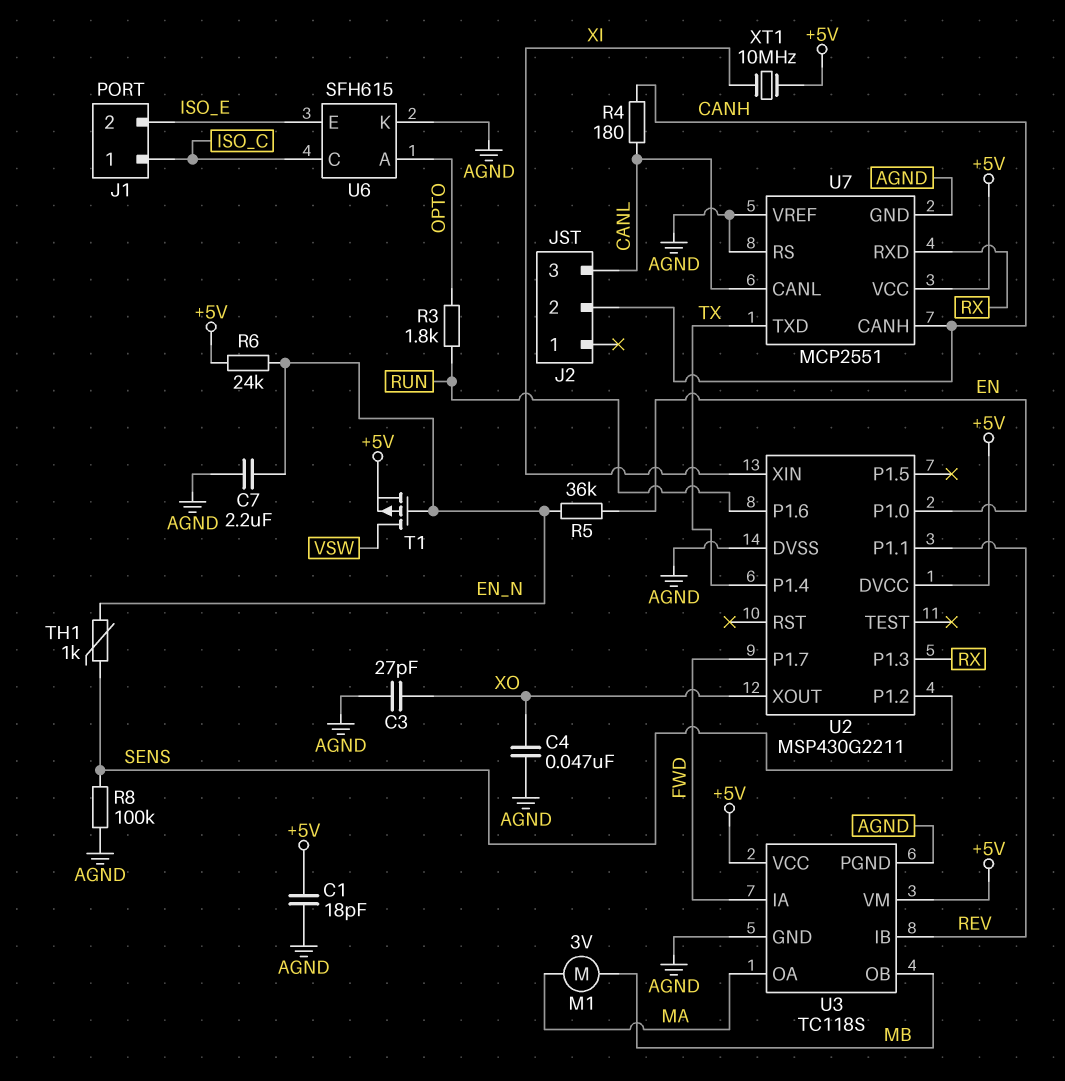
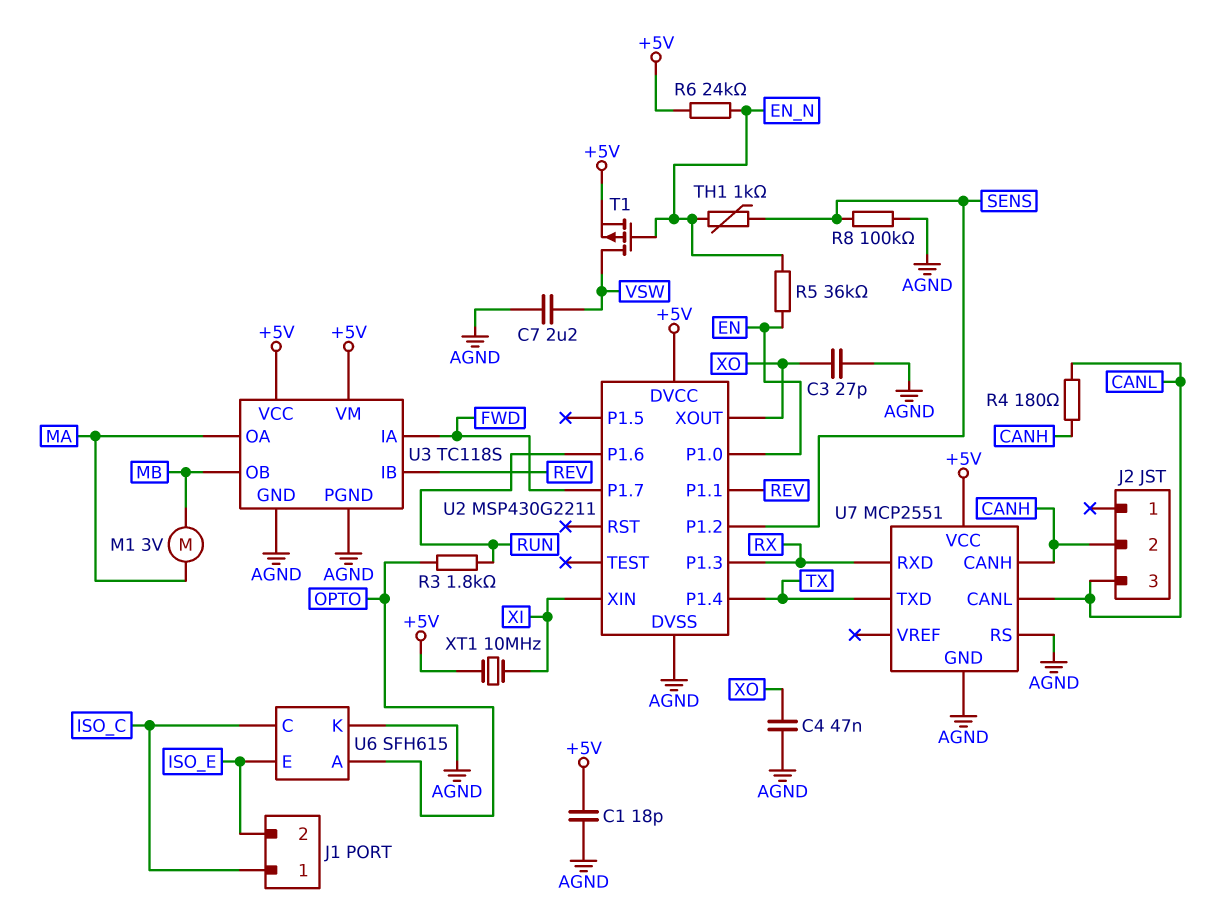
C7: 2.2uF (AGND, EN_N) -> 2.2uF (AGND, VSW)
U7 pin VREF: AGND -> none

